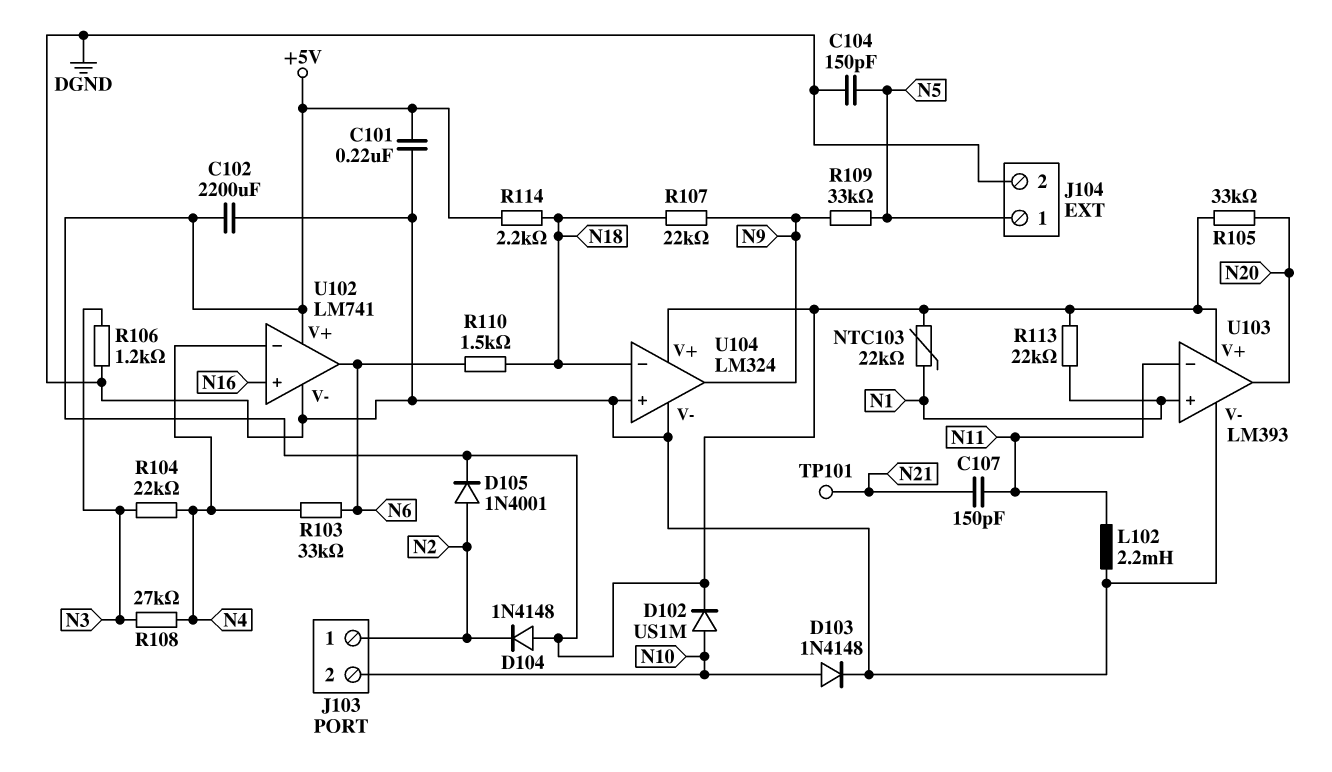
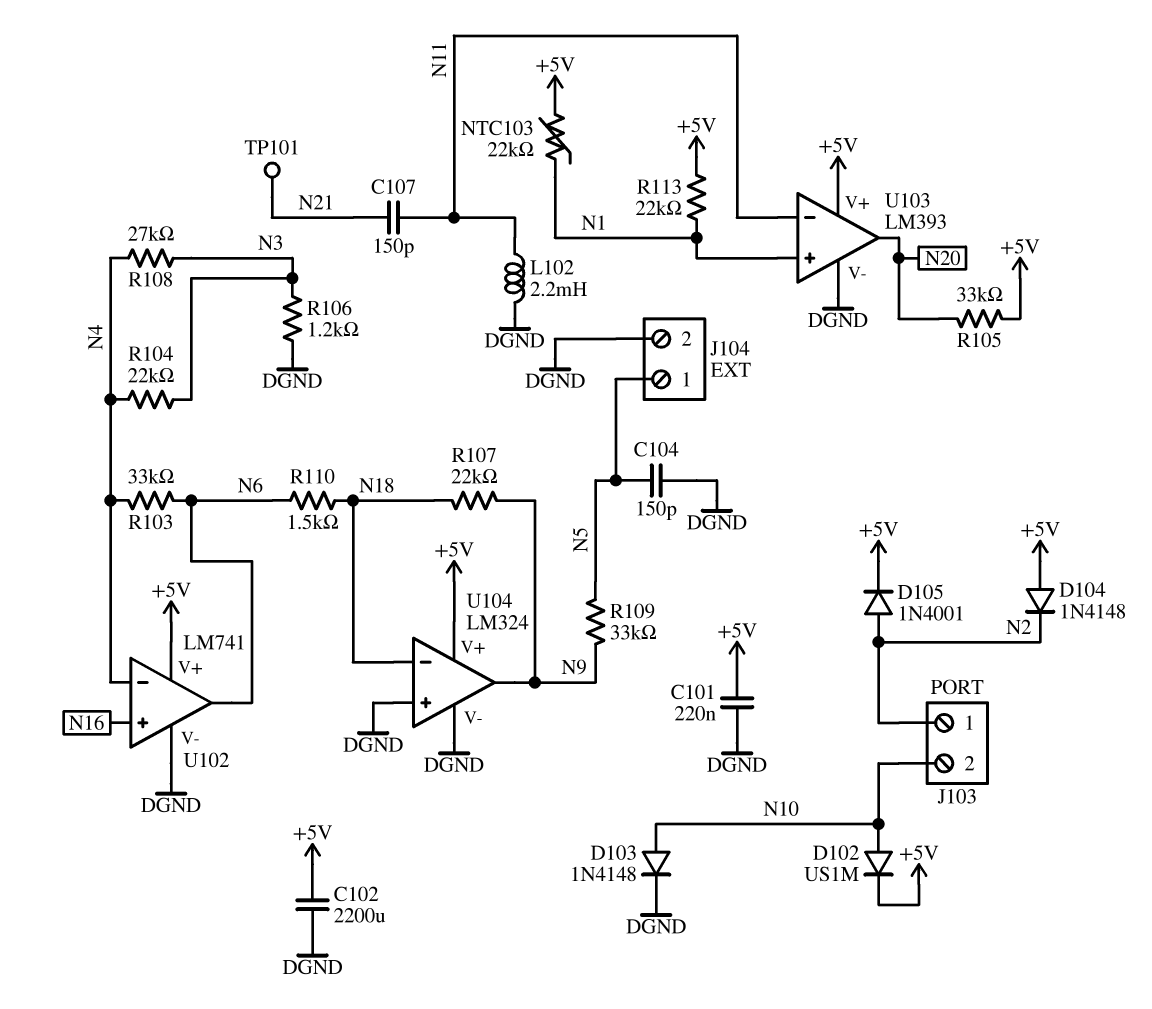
R114: 2.2k (+5V, N18) -> none

